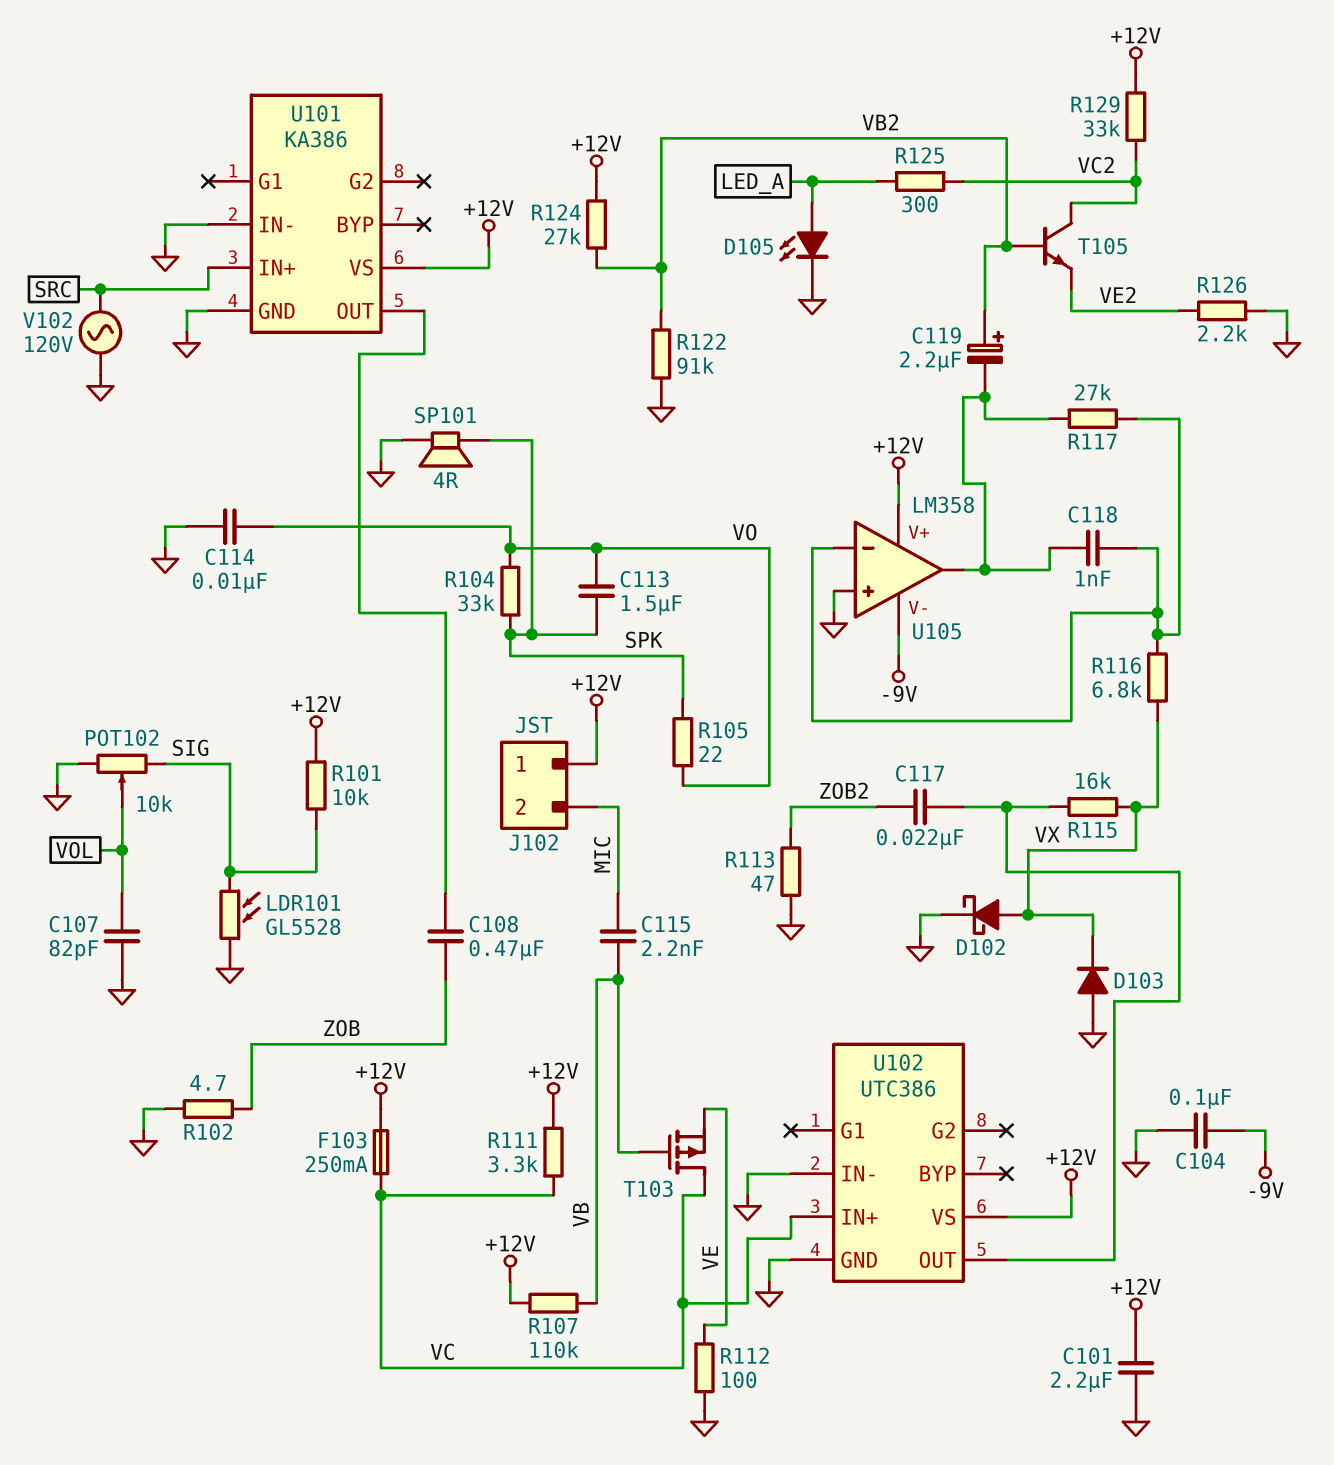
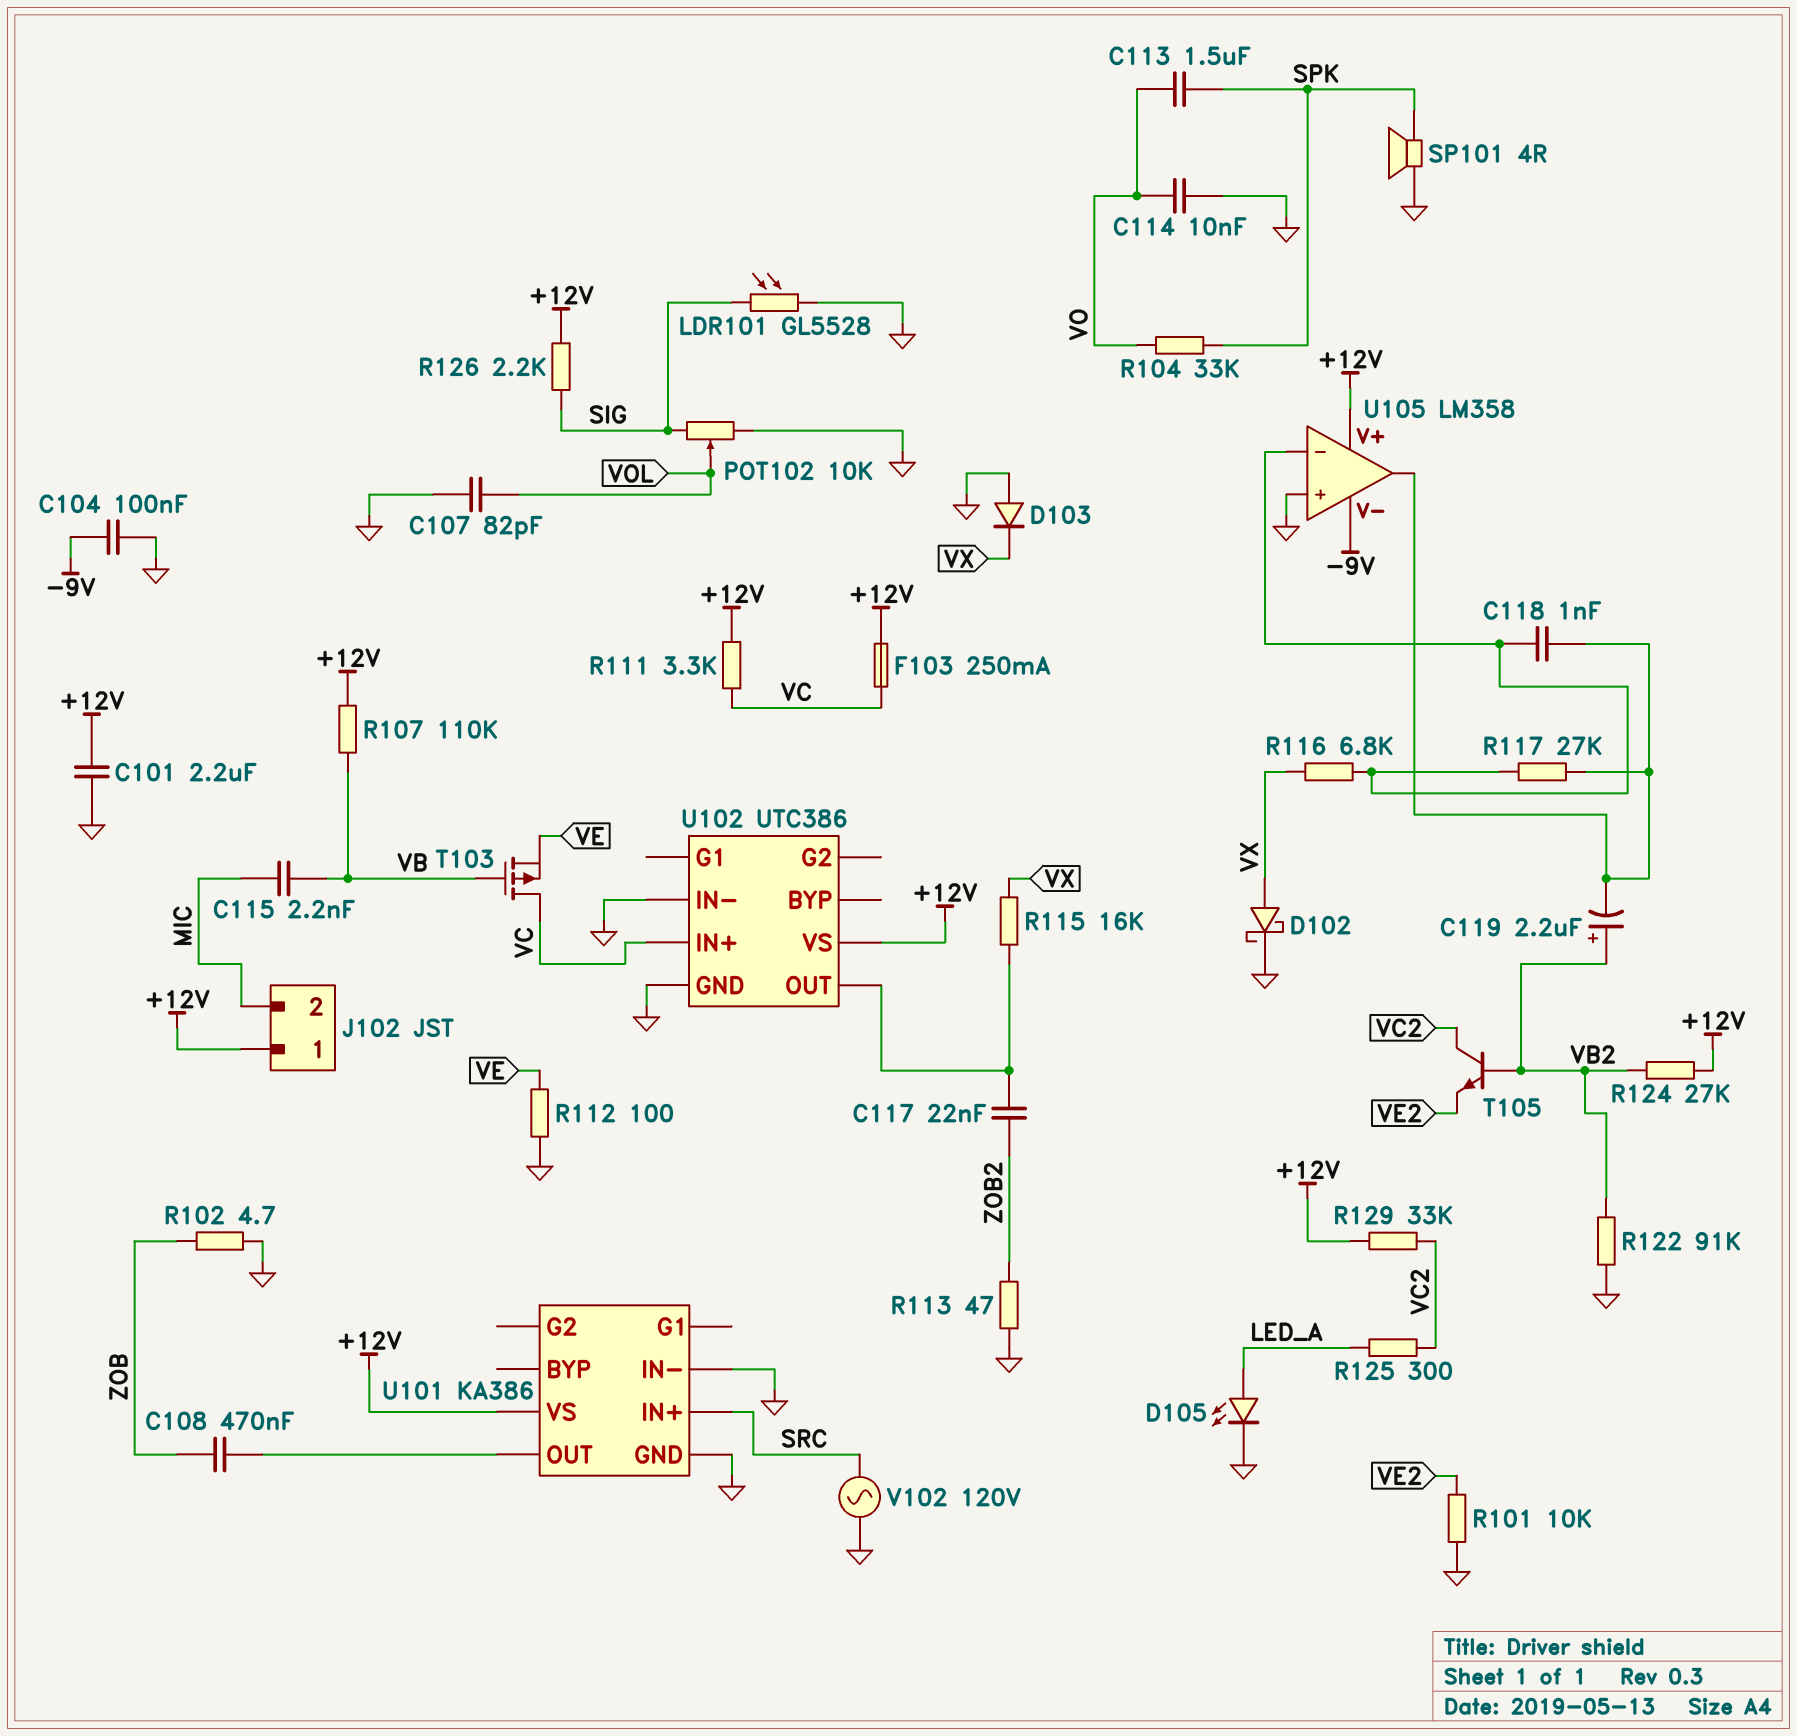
R101: 10k (+12V, SIG) -> 10k (GND, VE2)
R105: 22 (SPK, VO) -> none
R126: 2.2k (GND, VE2) -> 2.2k (+12V, SIG)

